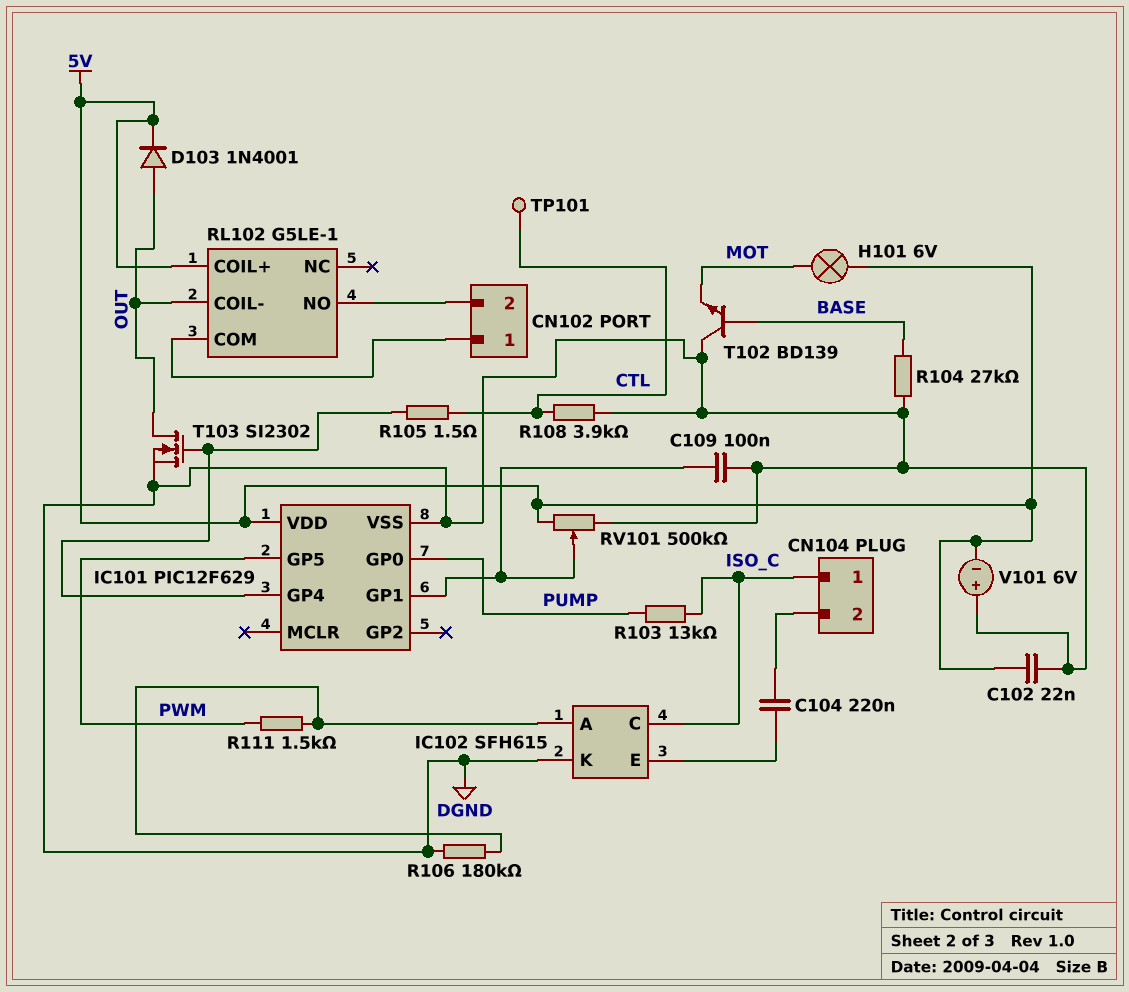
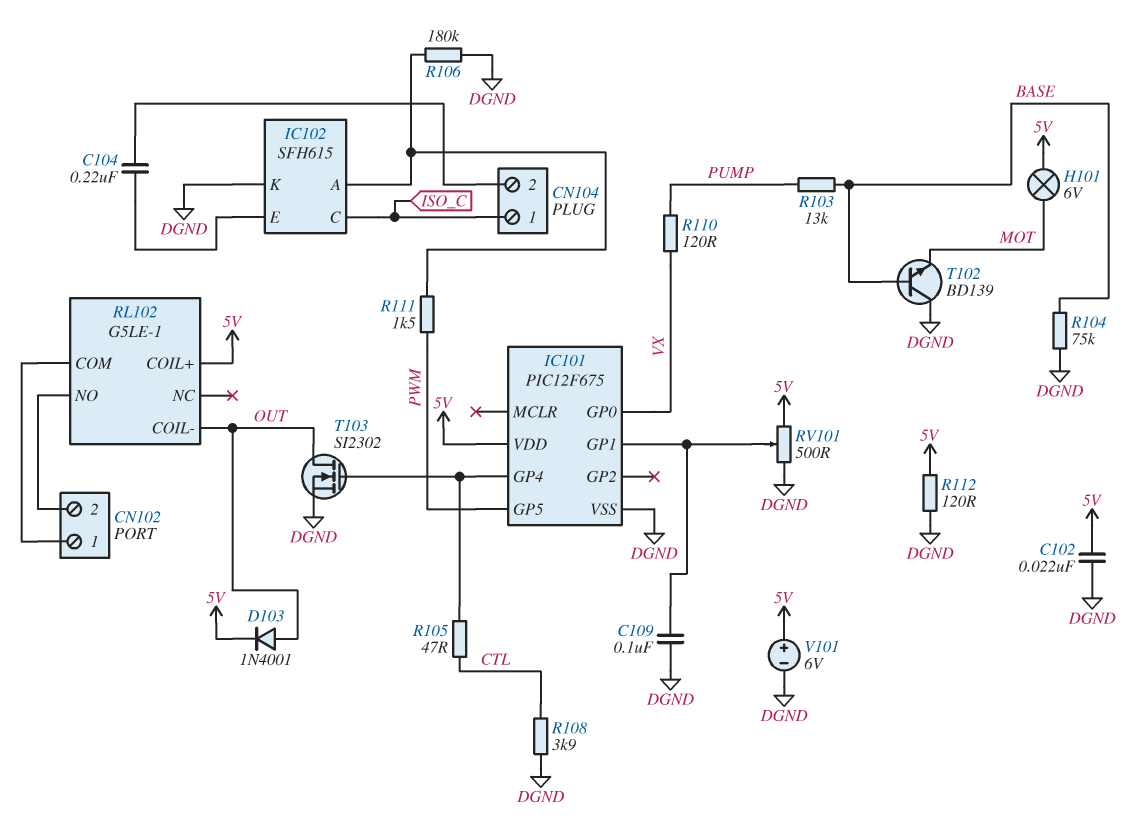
IC101: PIC12F629 -> PIC12F675
IC101 pin GP0: PUMP -> VX
R103: 13k (ISO_C, PUMP) -> 13k (BASE, PUMP)
R104: 27k (BASE, DGND) -> 75k (BASE, DGND)
R105: 1.5 (CTL, IC101/GP4) -> 47 (CTL, IC101/GP4)
R110: none -> 120 (PUMP, VX)
R112: none -> 120 (5V, DGND)
RV101: 500k (5V, DGND, wiper IC101/GP1) -> 500 (5V, DGND, wiper IC101/GP1)
TP101: test point (CTL) -> none
V101: 6V (plus DGND, minus 5V) -> 6V (plus 5V, minus DGND)

